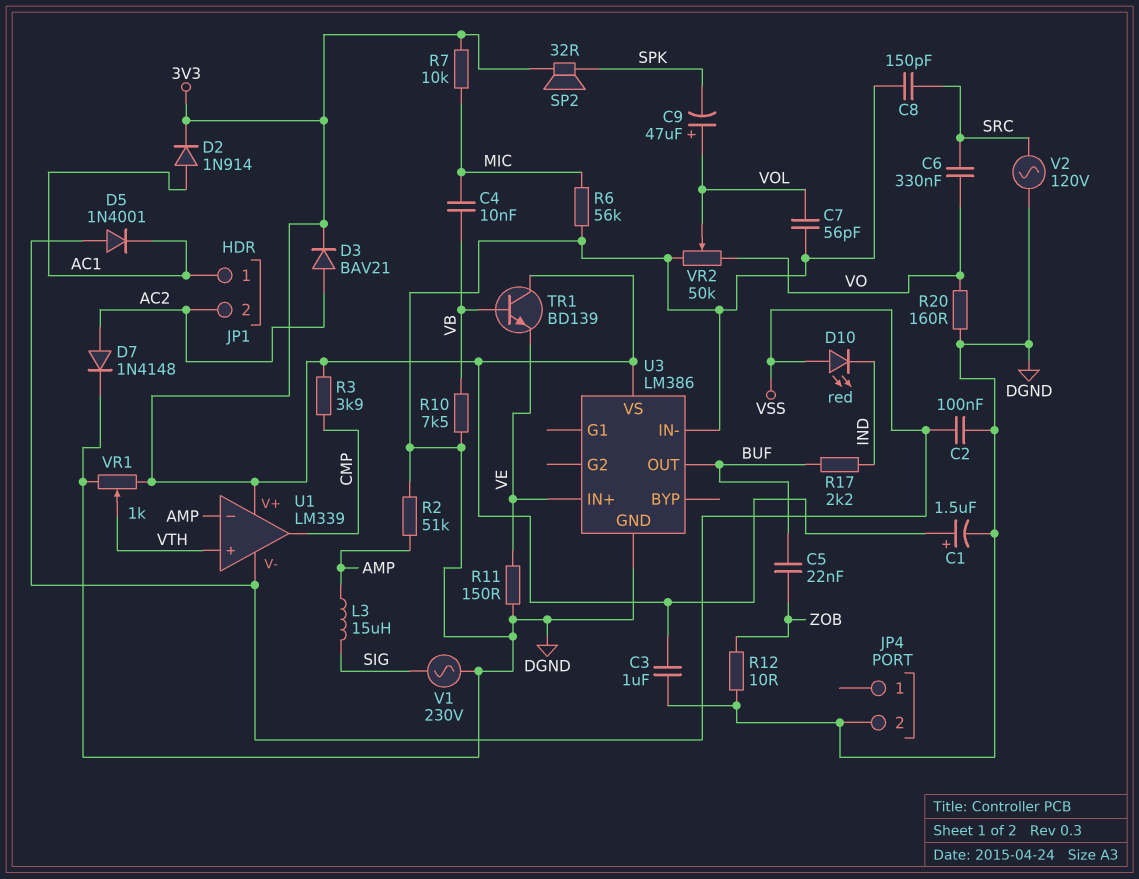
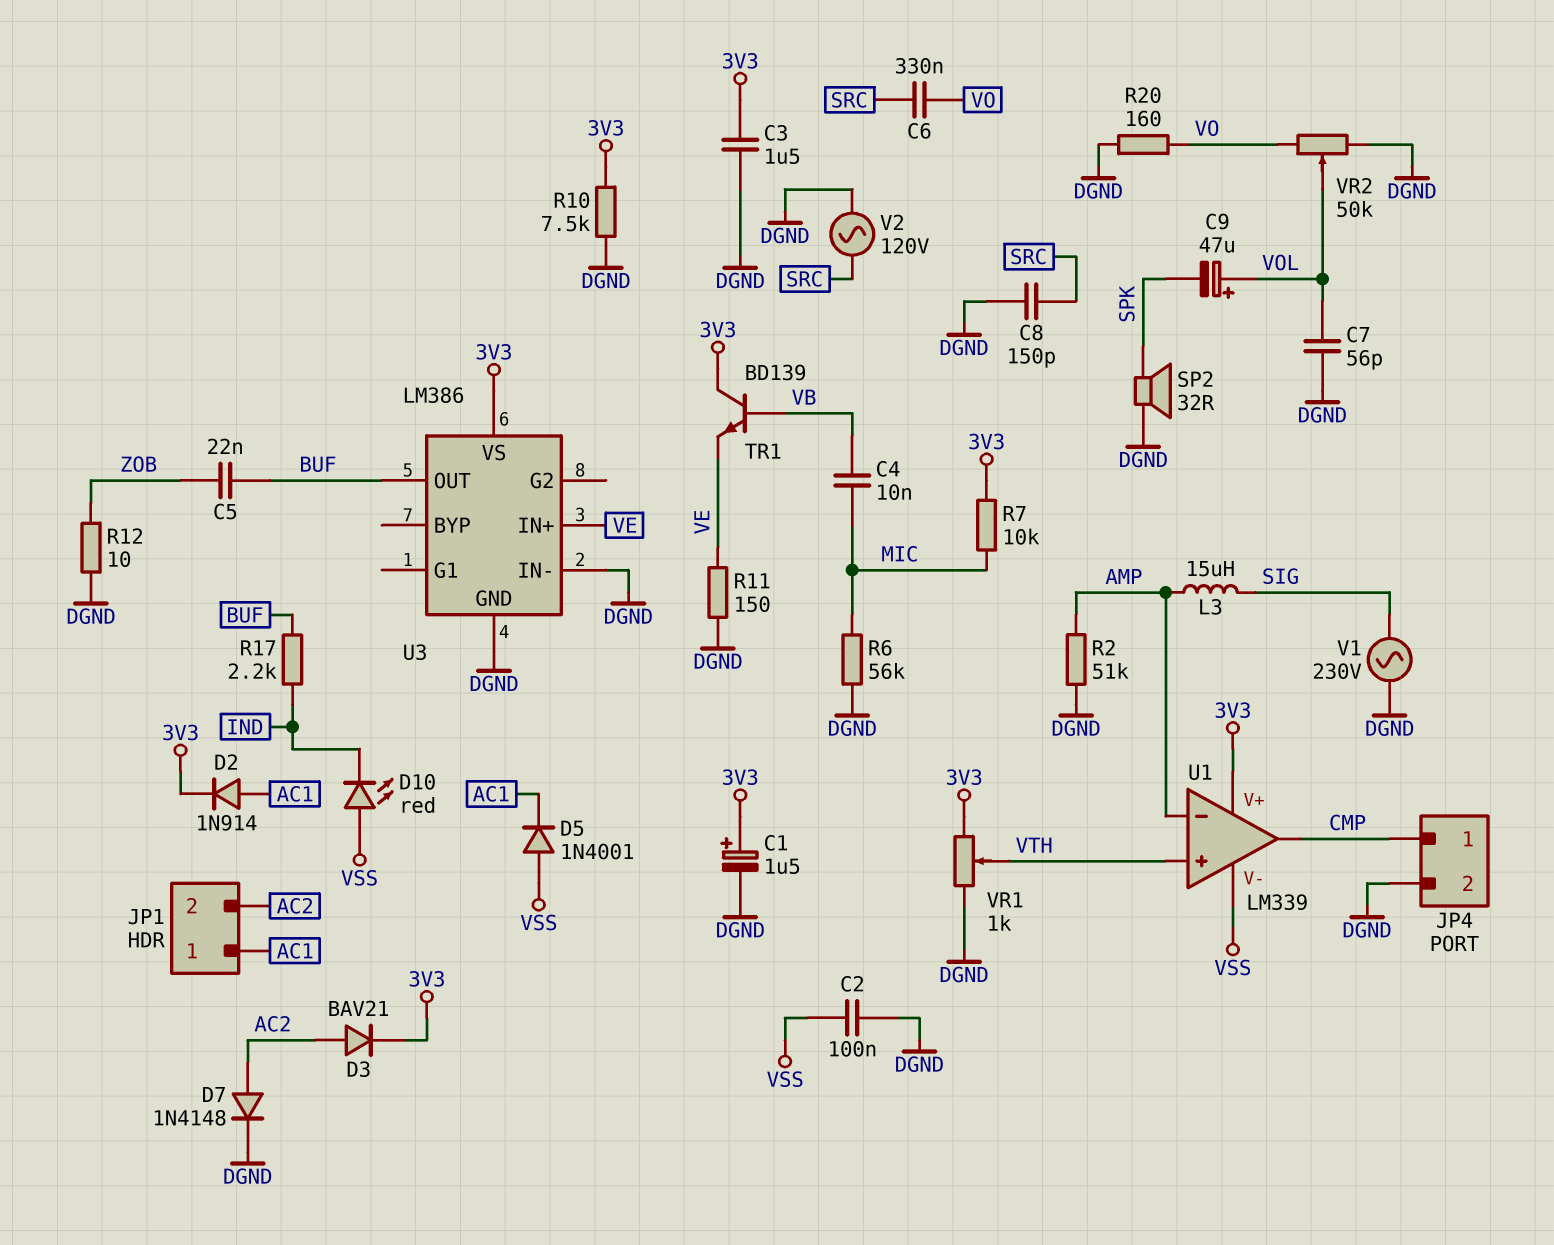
C3: 1uF (3V3, DGND) -> 1.5uF (3V3, DGND)
JP4 pin 1: none -> CMP
R3: 3.9k (3V3, CMP) -> none
R10: 7.5k (DGND, VB) -> 7.5k (3V3, DGND)
SP2: speaker 32R (3V3, SPK) -> speaker 32R (DGND, SPK)

